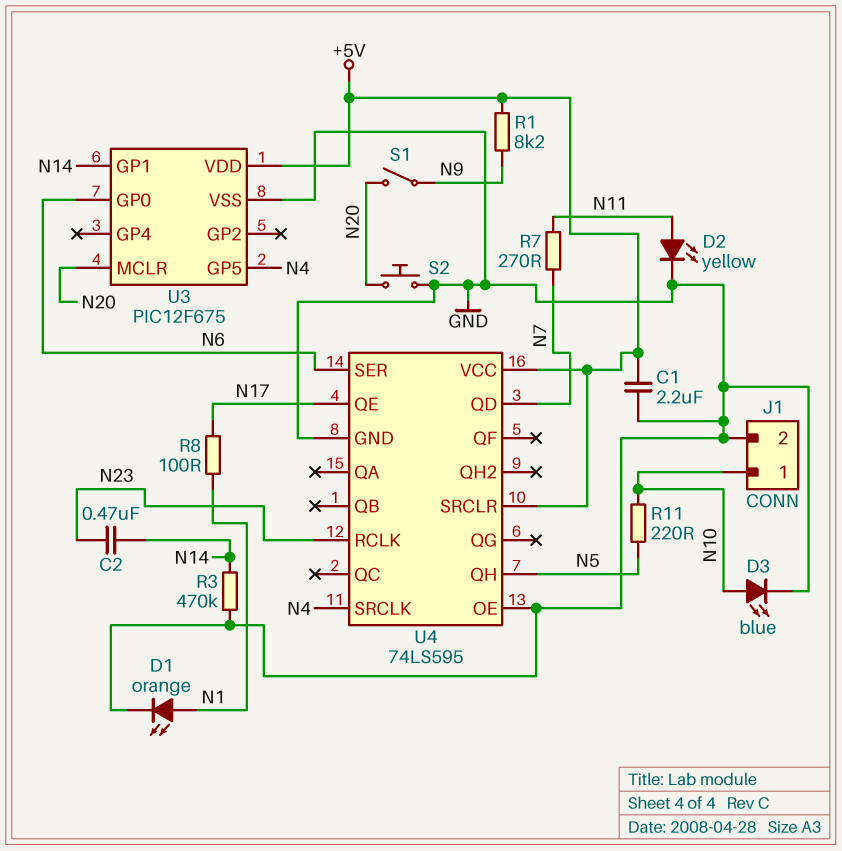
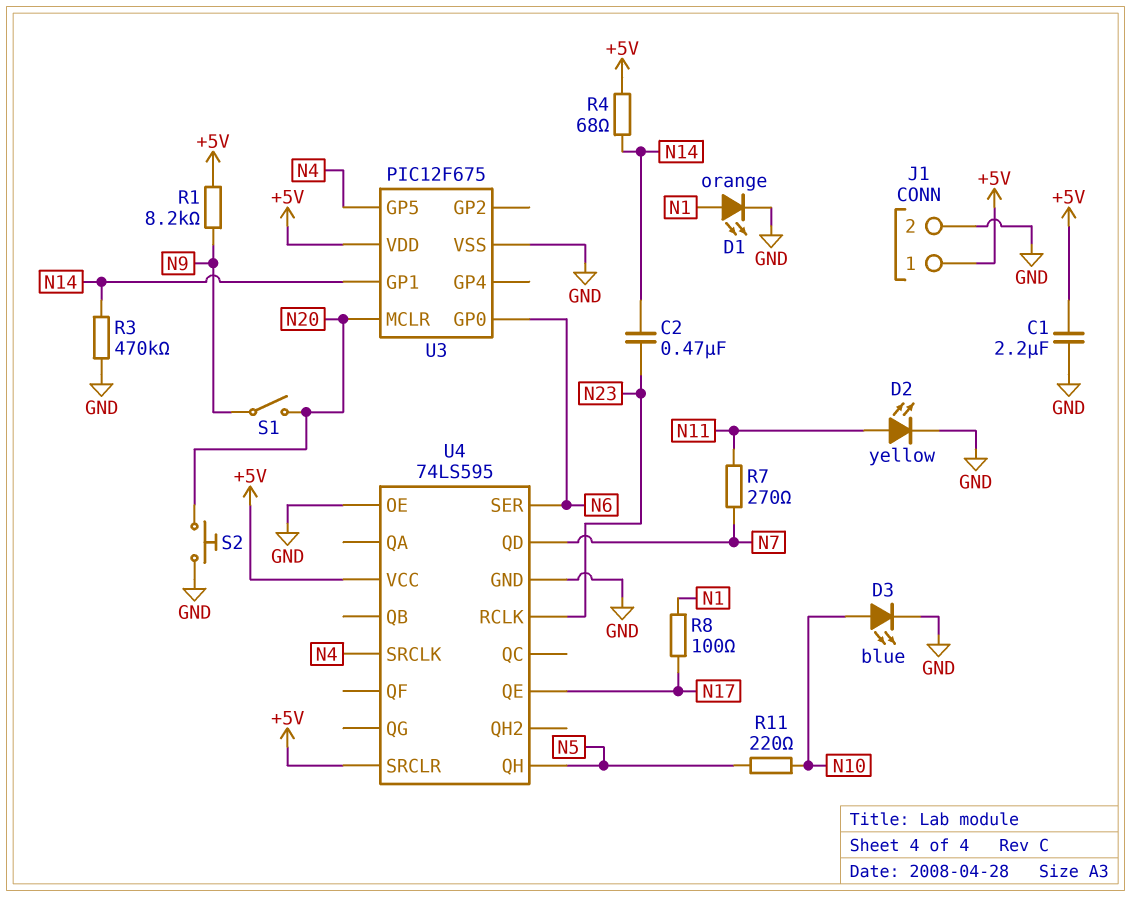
J1 pin 1: N10 -> +5V
R4: none -> 68 (+5V, N14)

